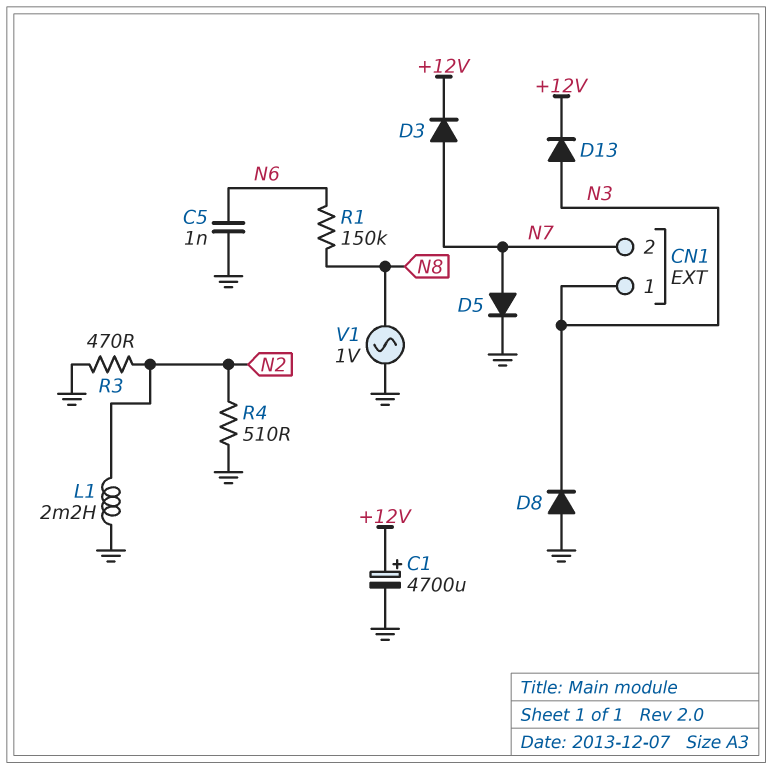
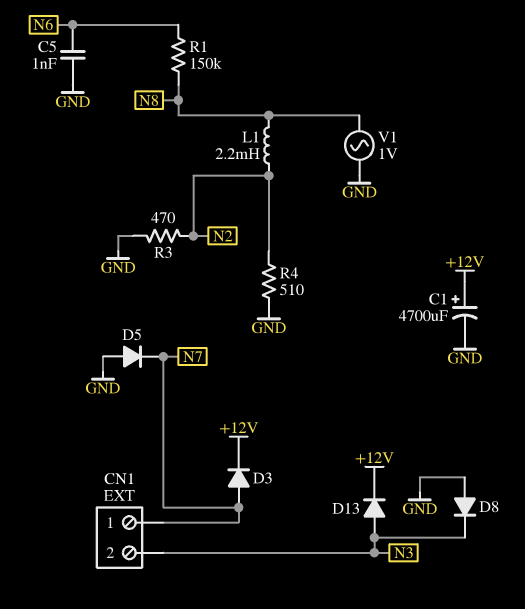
CN1 pin 1: N3 -> N7
CN1 pin 2: N7 -> N3
D5: diode (A N7, K GND) -> diode (A GND, K N7)
L1: 2.2mH (GND, N2) -> 2.2mH (N2, N8)

